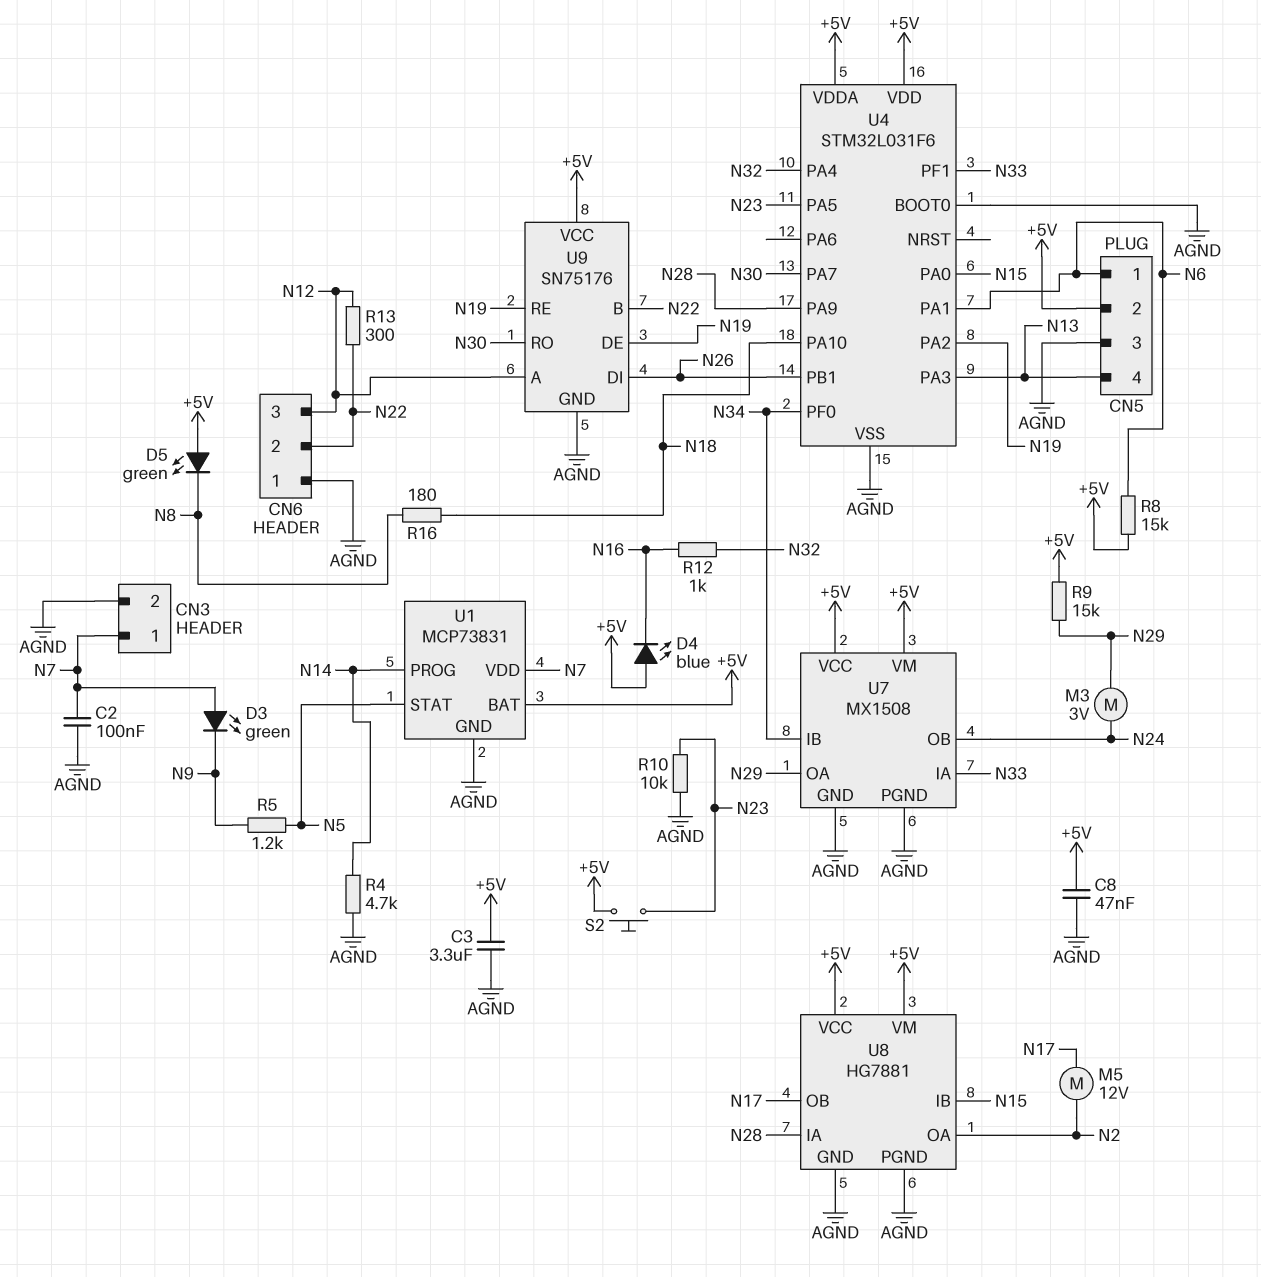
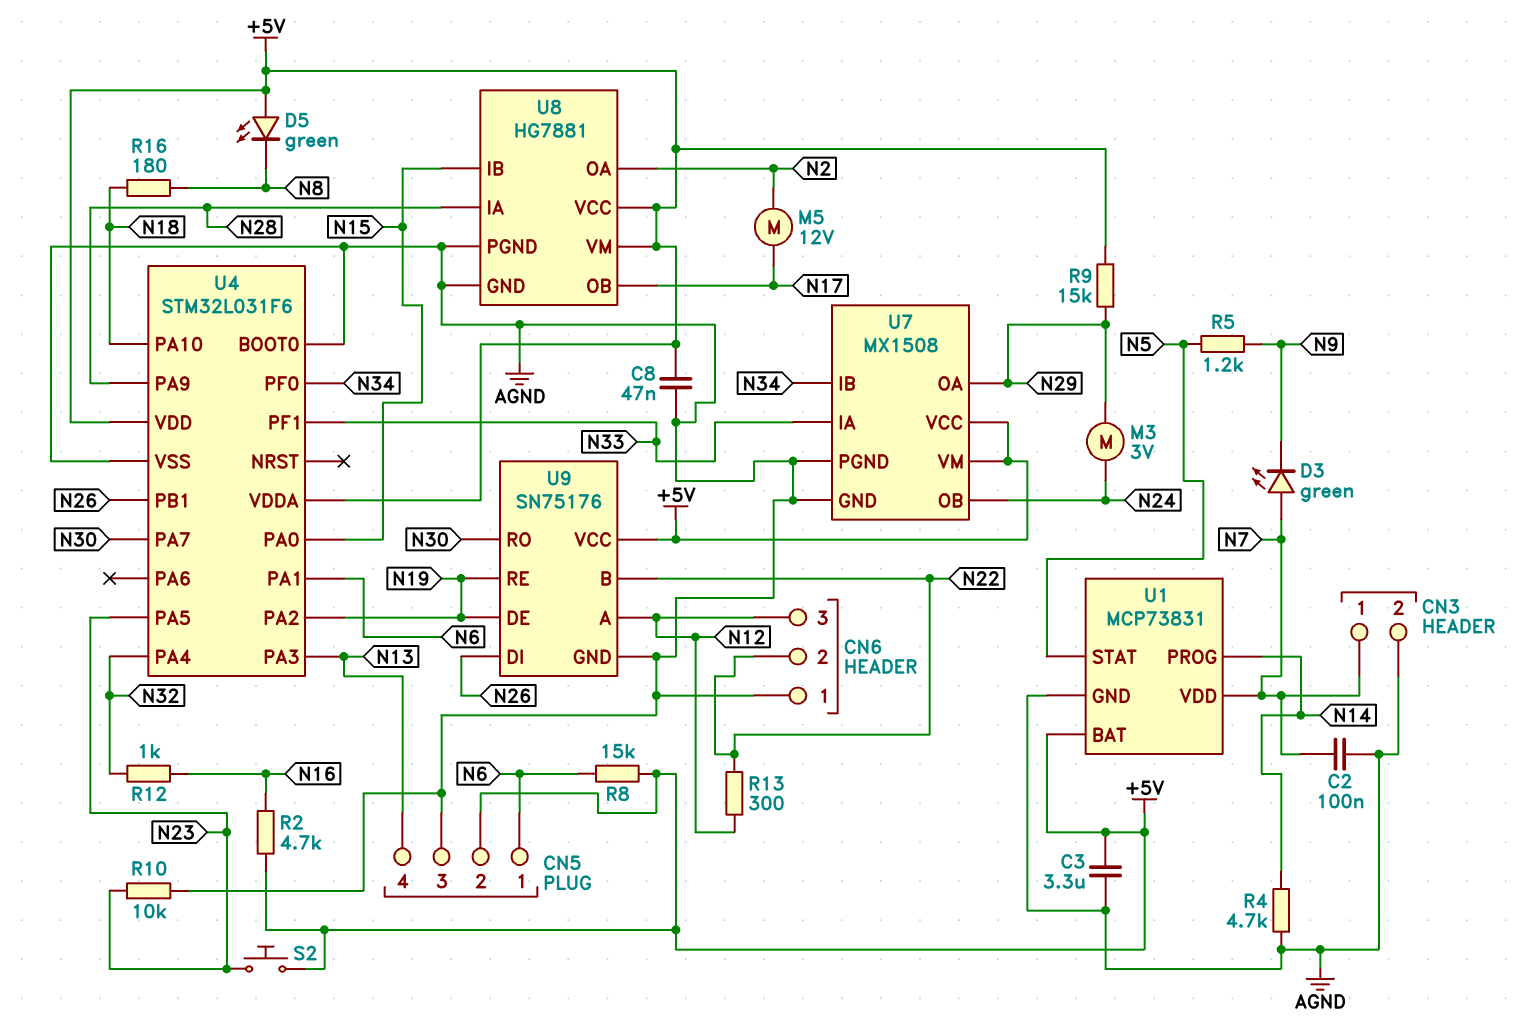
D4: LED blue (A +5V, K N16) -> none
R2: none -> 4.7k (+5V, N16)

